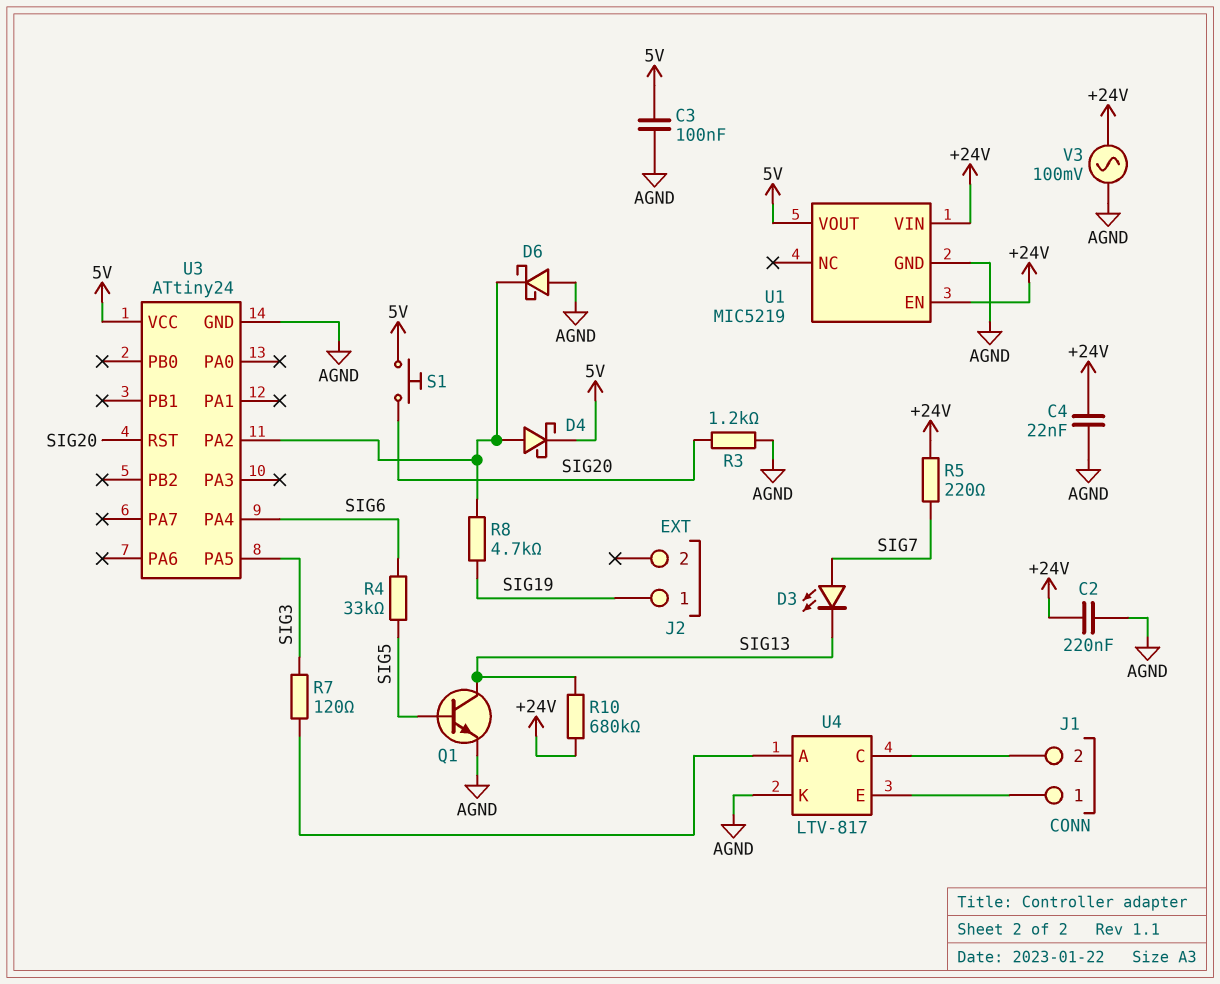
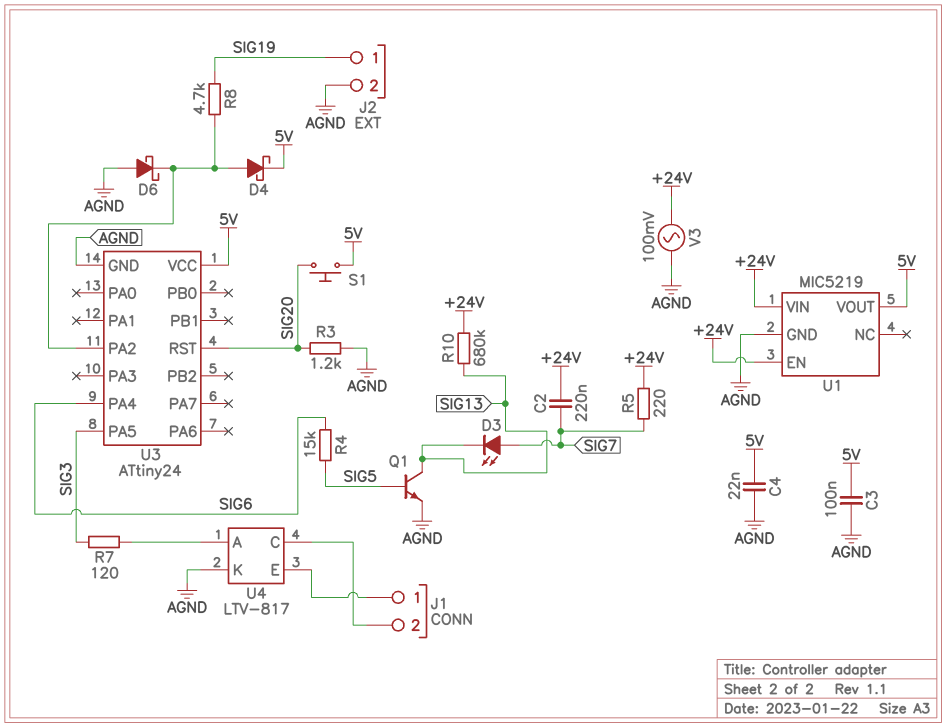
C2: 220nF (+24V, AGND) -> 220nF (+24V, SIG7)
C4: 22nF (+24V, AGND) -> 22nF (5V, AGND)
J2 pin 2: none -> AGND
R4: 33k (SIG5, SIG6) -> 15k (SIG5, SIG6)

